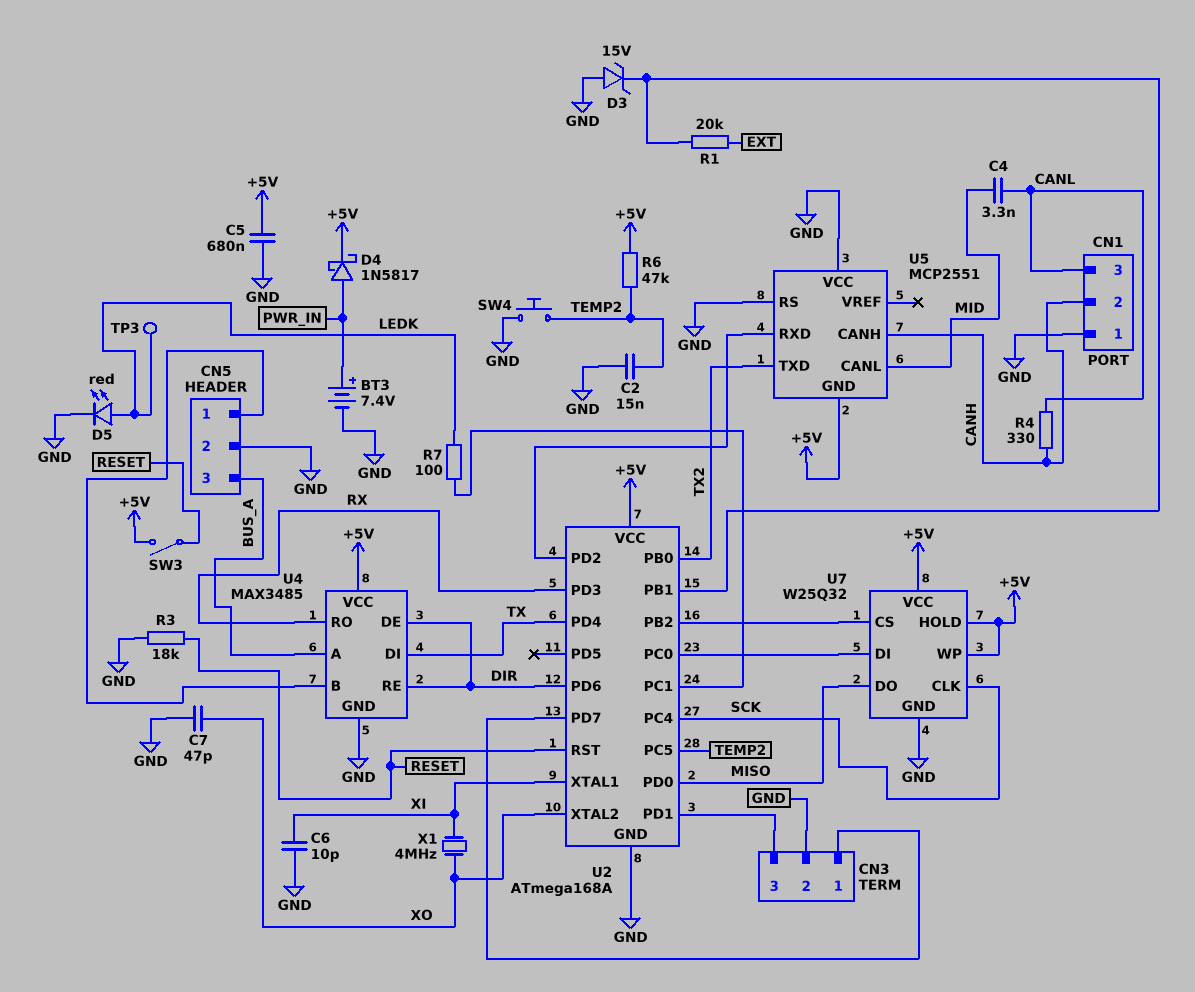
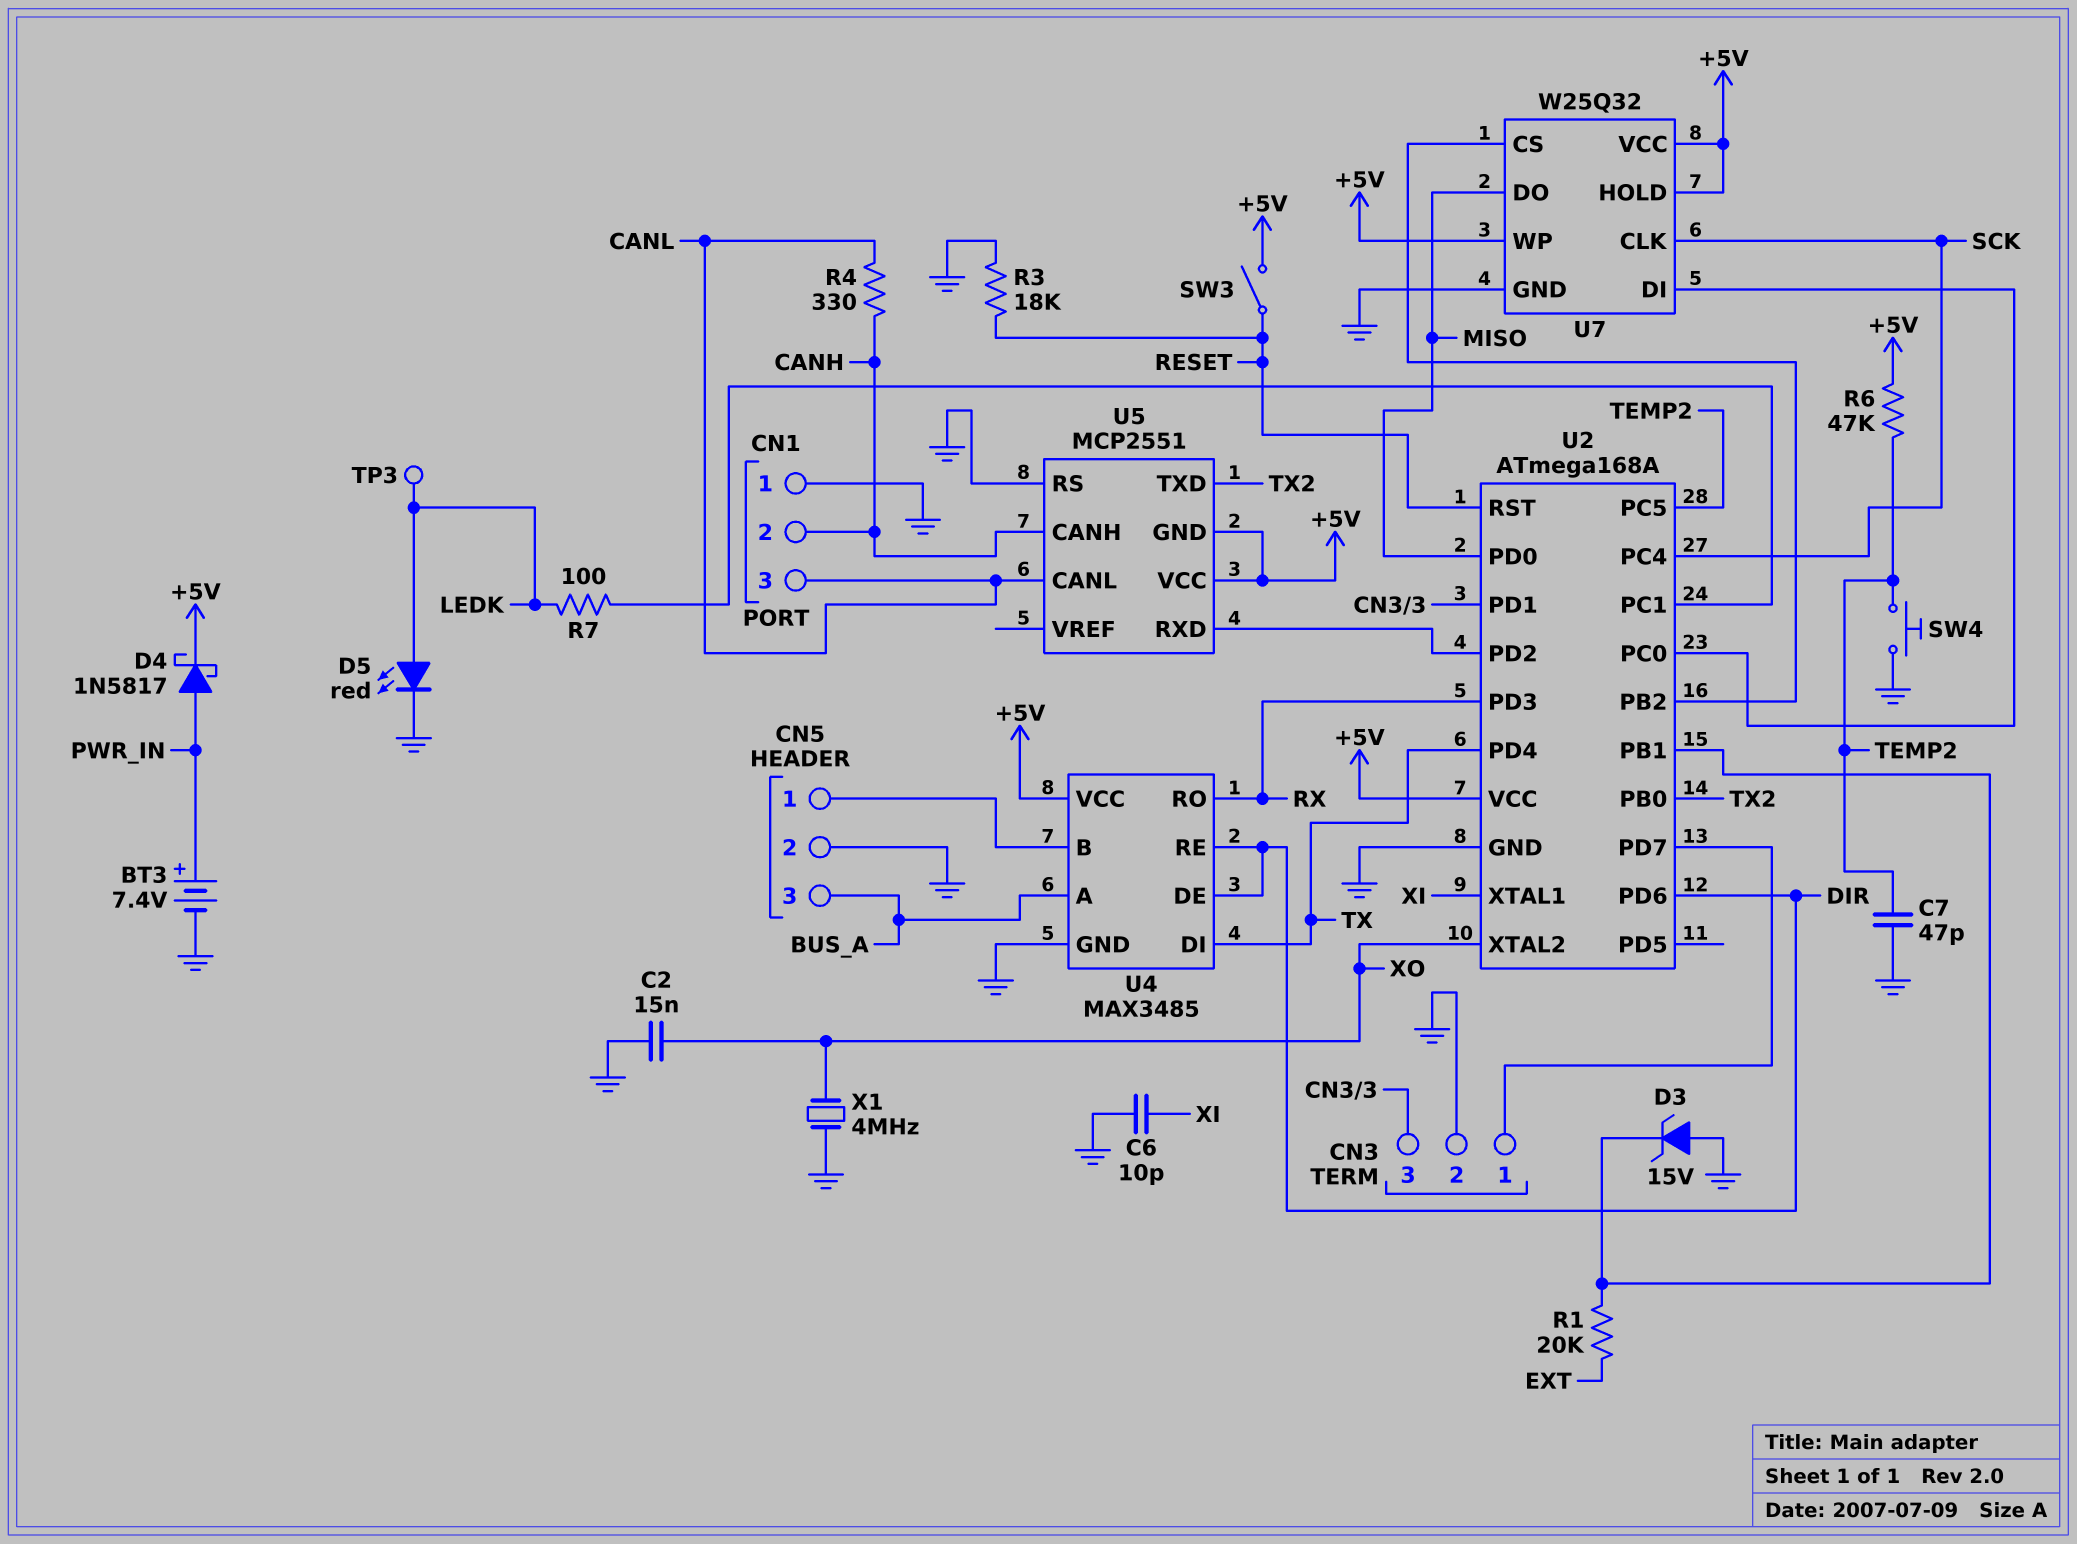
C2: 15nF (GND, TEMP2) -> 15nF (GND, XO)
C4: 3.3nF (CANL, MID) -> none
C5: 680nF (+5V, GND) -> none
C7: 47pF (GND, XO) -> 47pF (GND, TEMP2)
U5 pin CANL: MID -> CANL
U5 pin VCC: GND -> +5V
X1: 4MHz (XI, XO) -> 4MHz (GND, XO)

